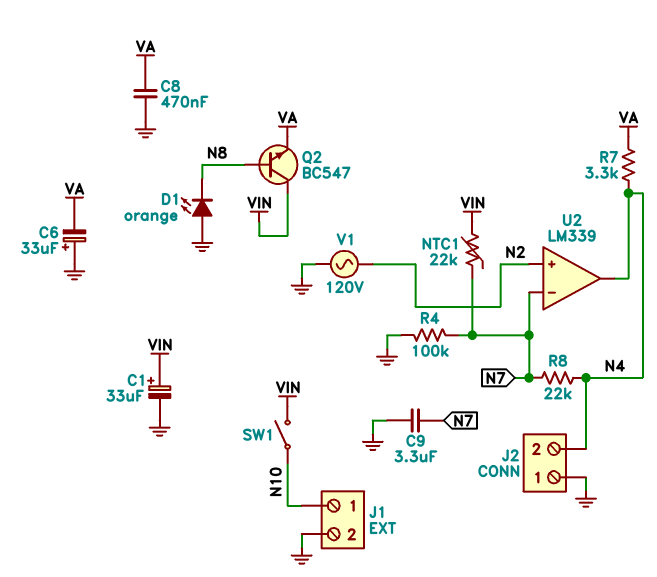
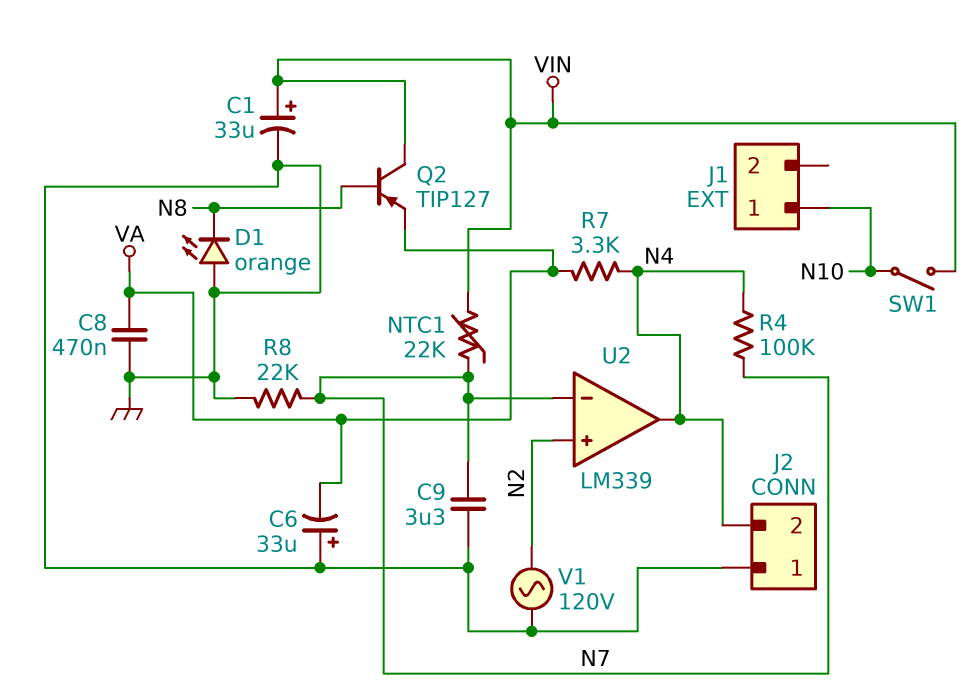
J1 pin 2: GND -> none
Q2: NPN BC547 (B N8, C VIN, E VA) -> PNP TIP127 (B N8, C VIN, E VA)
R4: 100k (GND, N7) -> 100k (N4, N7)
R8: 22k (N4, N7) -> 22k (GND, N7)

